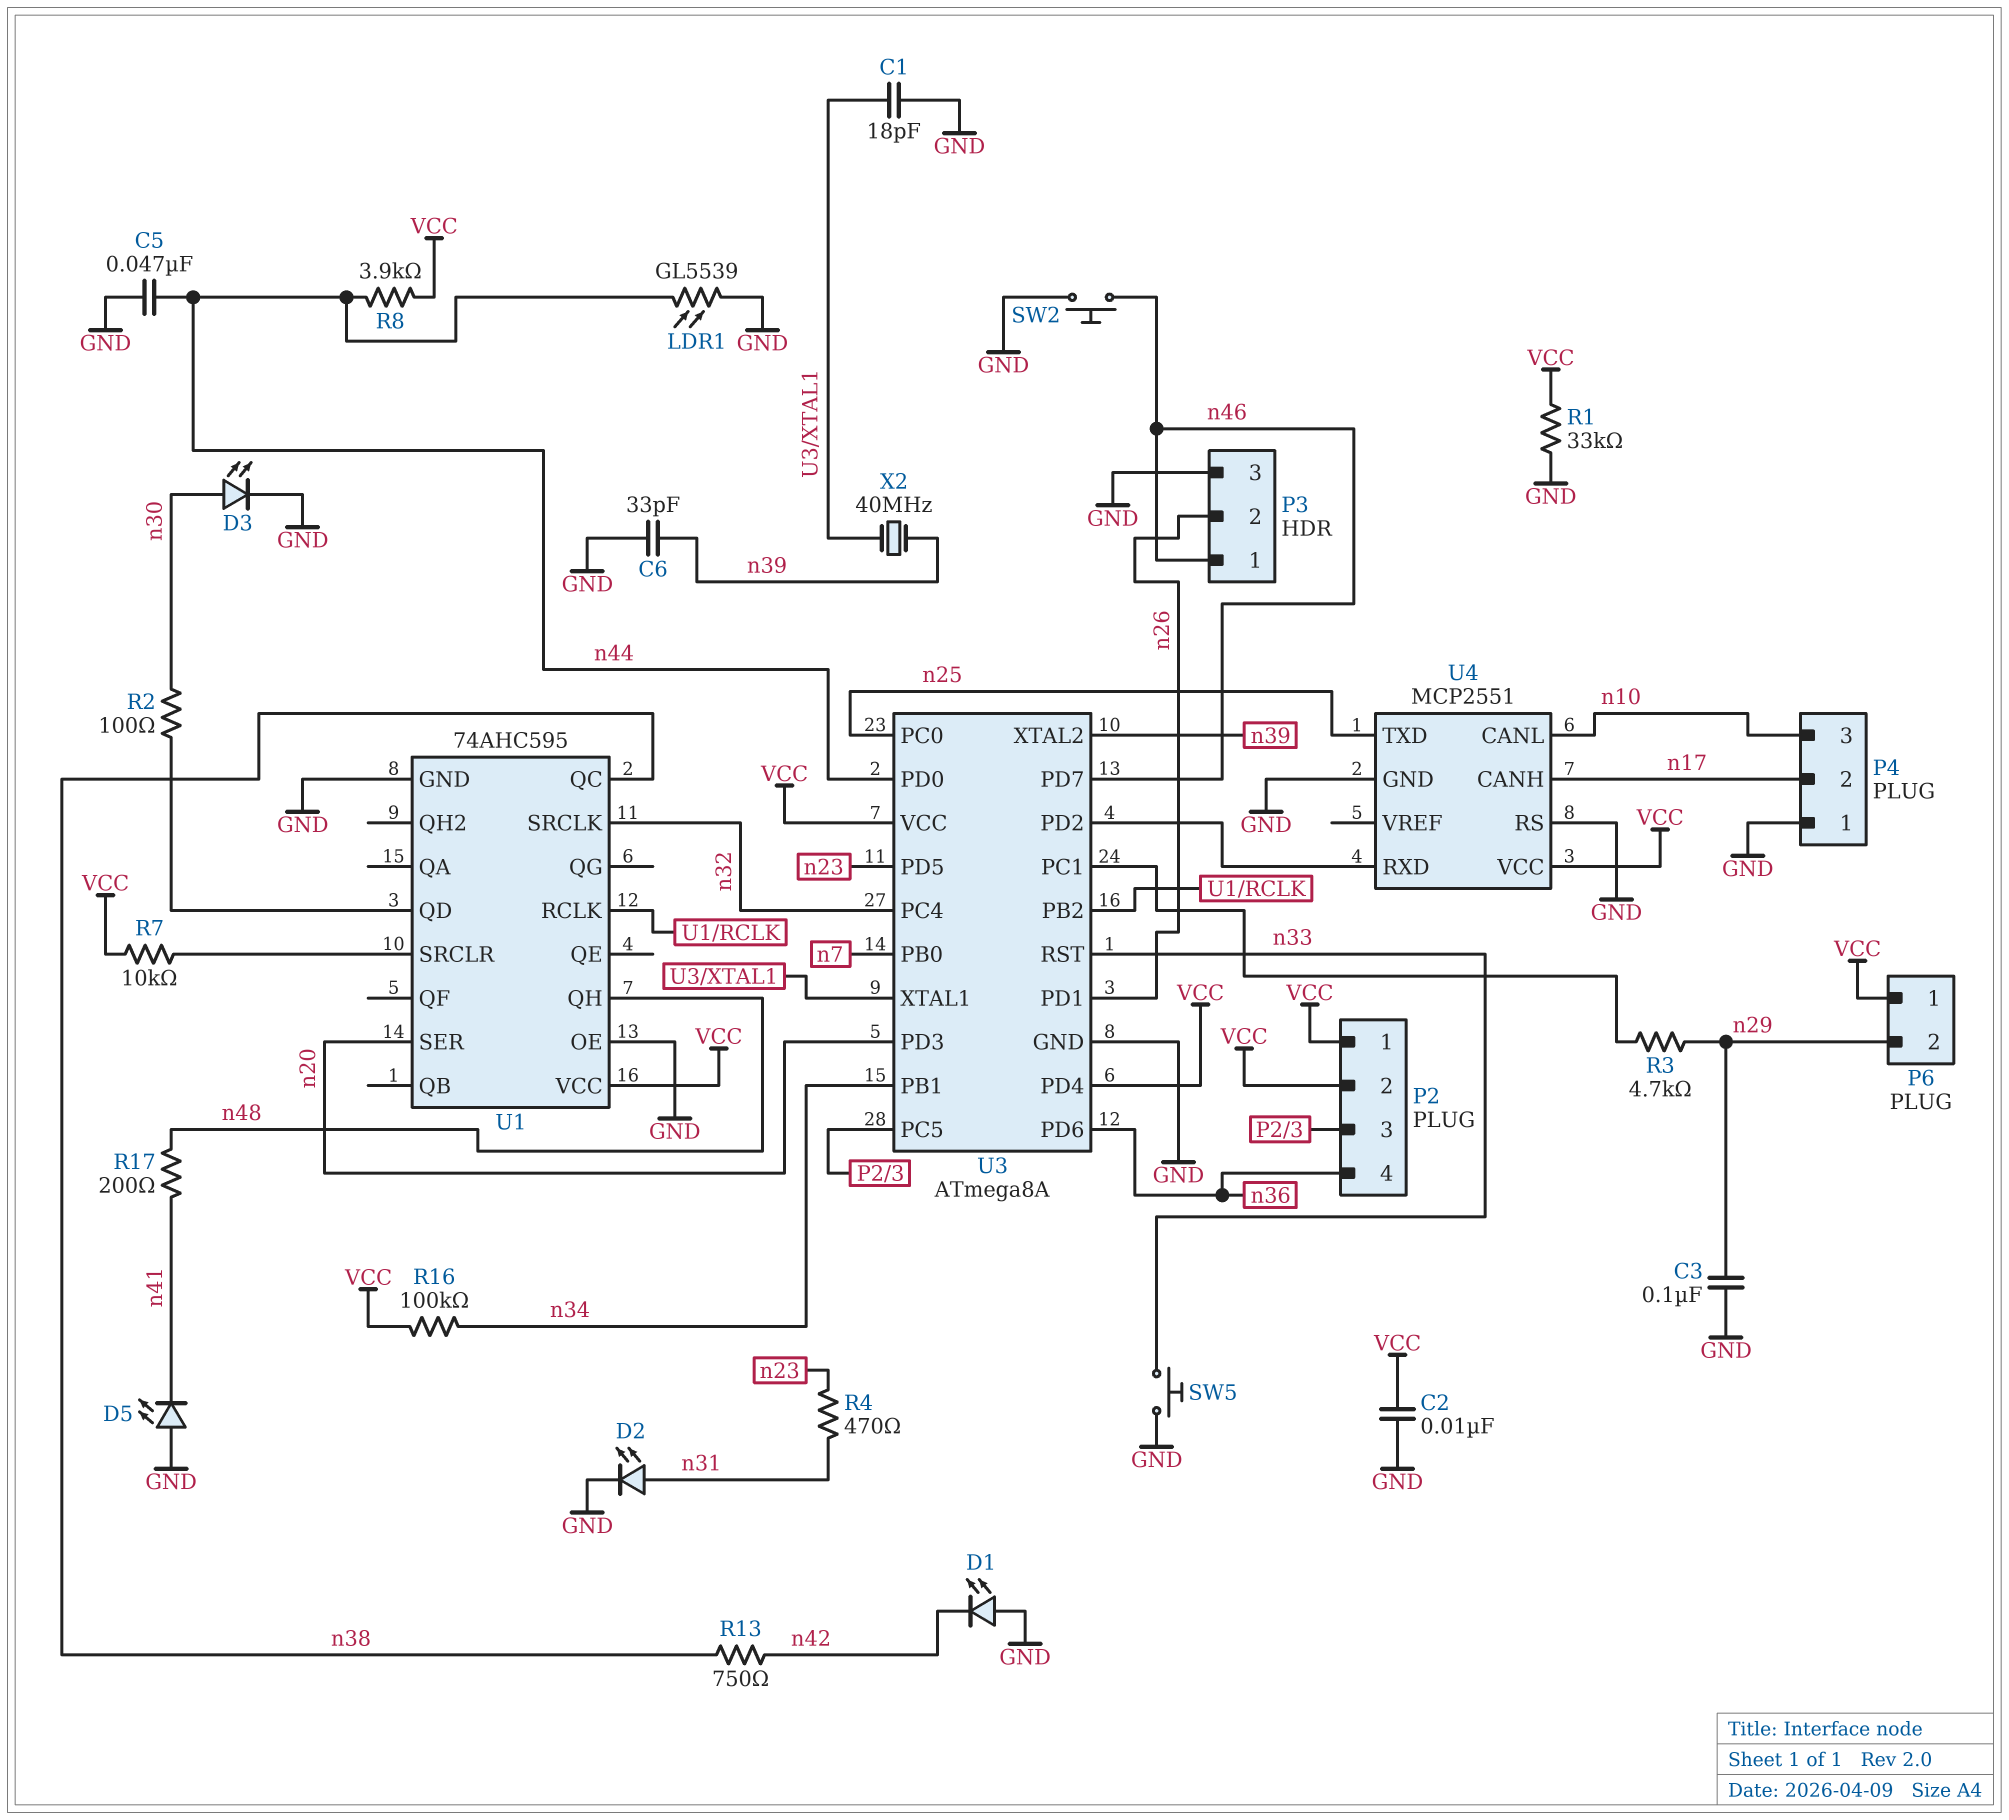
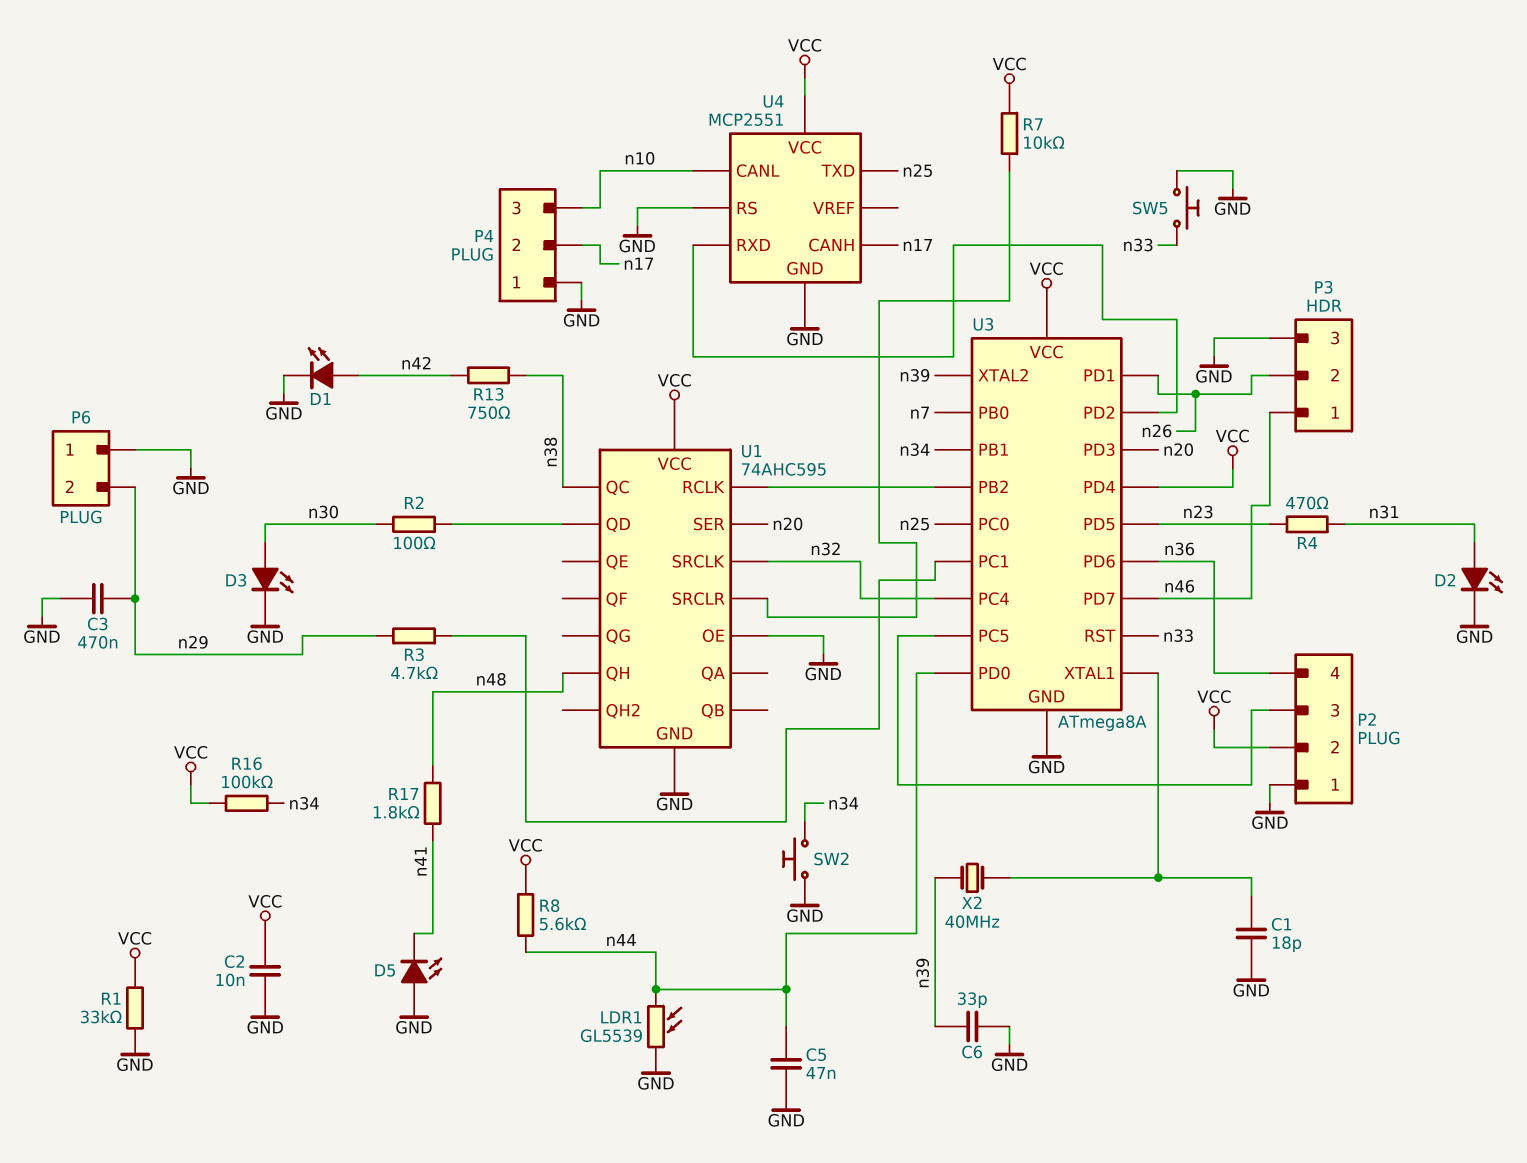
C3: 100nF (GND, n29) -> 470nF (GND, n29)
D1: LED (A GND, K n42) -> LED (A n42, K GND)
P2 pin 1: VCC -> GND
P6 pin 1: VCC -> GND
R8: 3.9k (VCC, n44) -> 5.6k (VCC, n44)
R17: 200 (n41, n48) -> 1.8k (n41, n48)
SW2: button (GND, n46) -> button (GND, n34)

